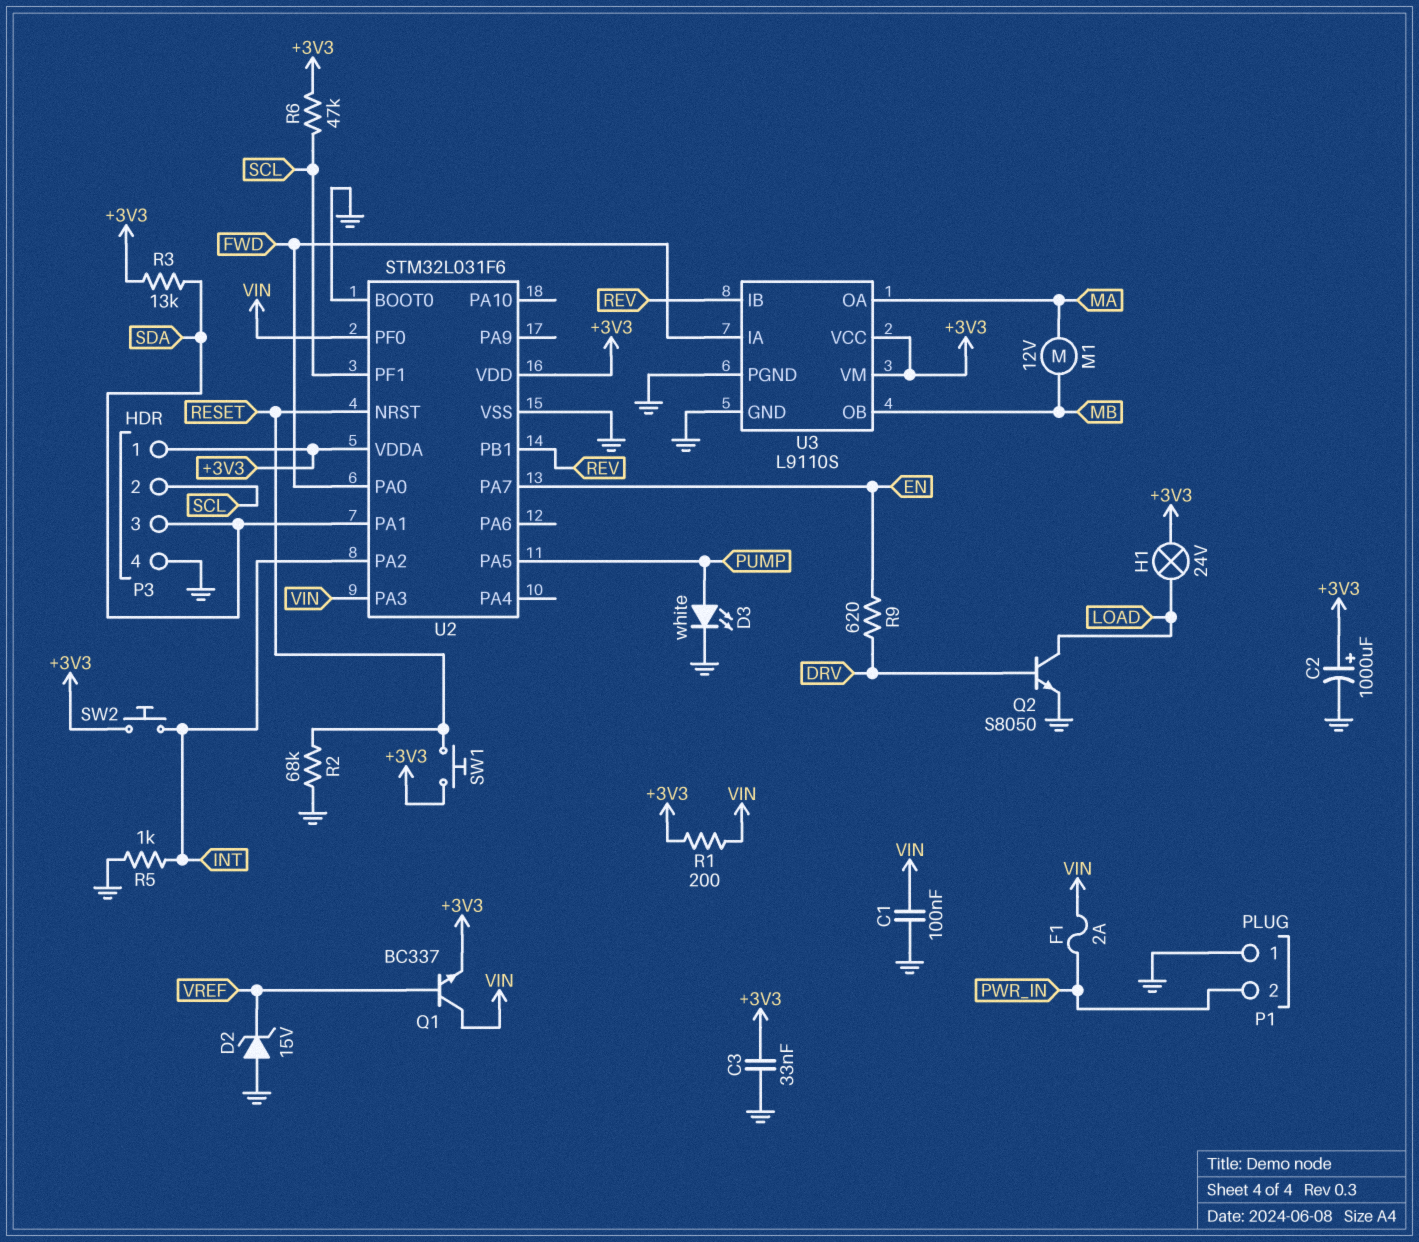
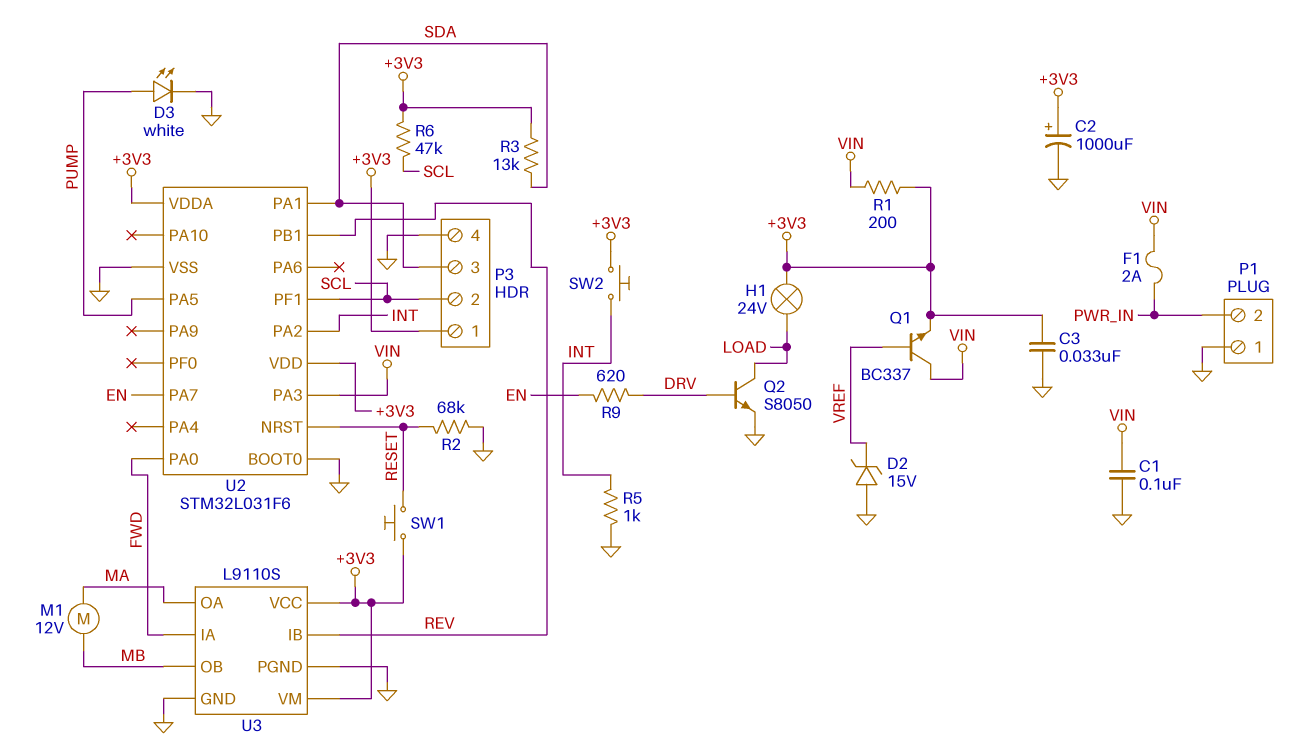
U2 pin PF0: VIN -> none

